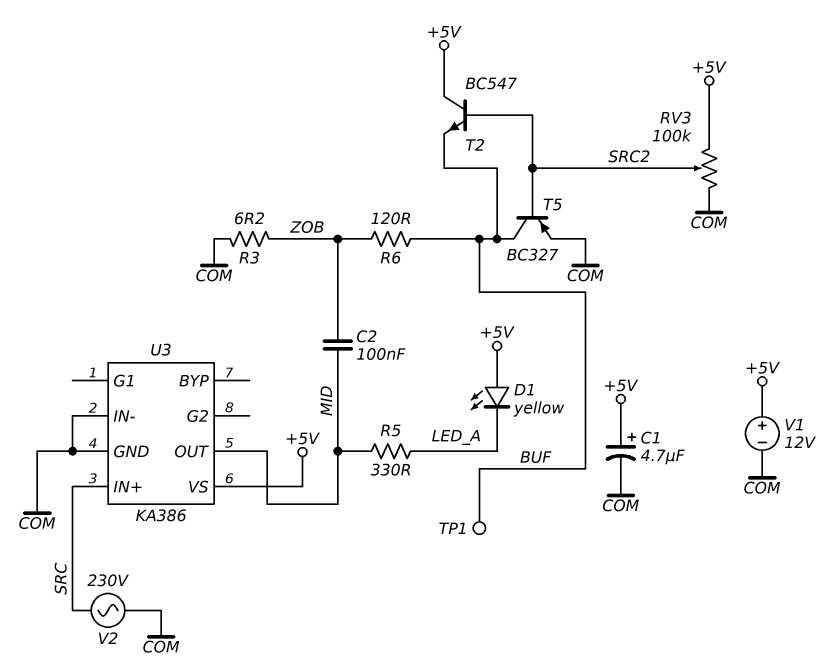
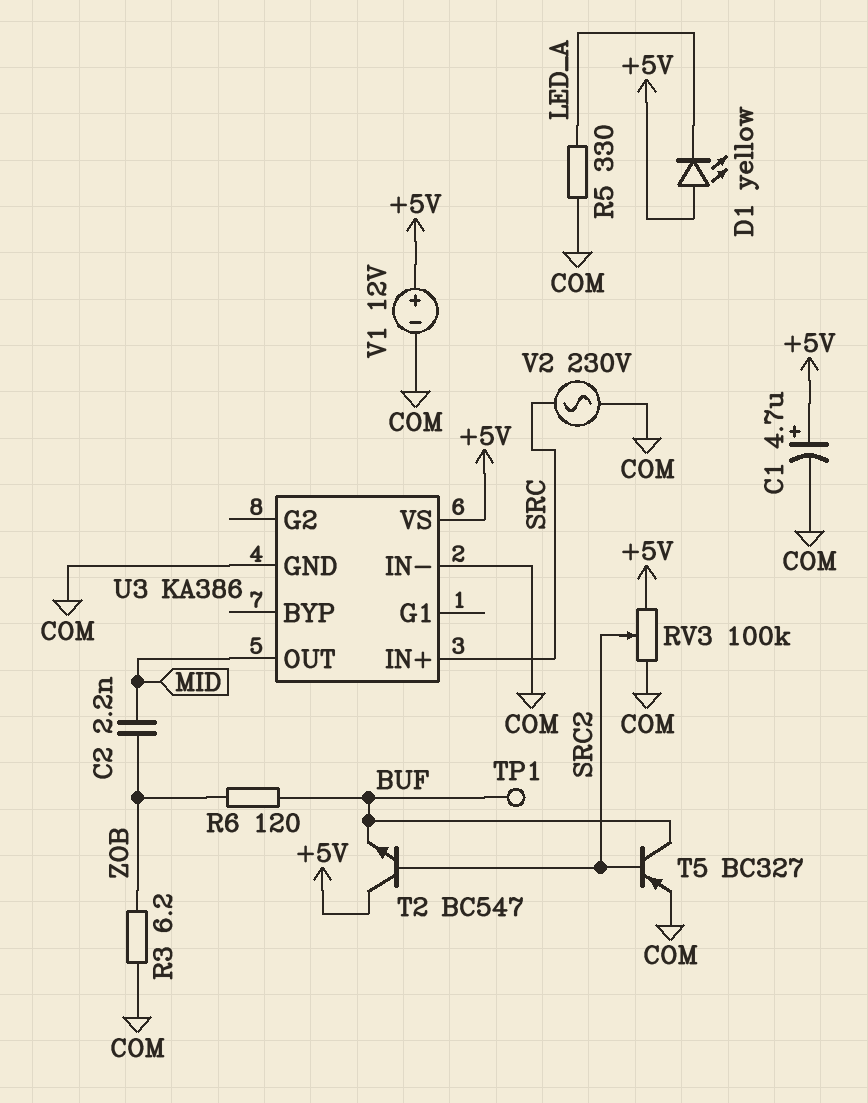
C2: 100nF (MID, ZOB) -> 2.2nF (MID, ZOB)
R5: 330 (LED_A, MID) -> 330 (COM, LED_A)

